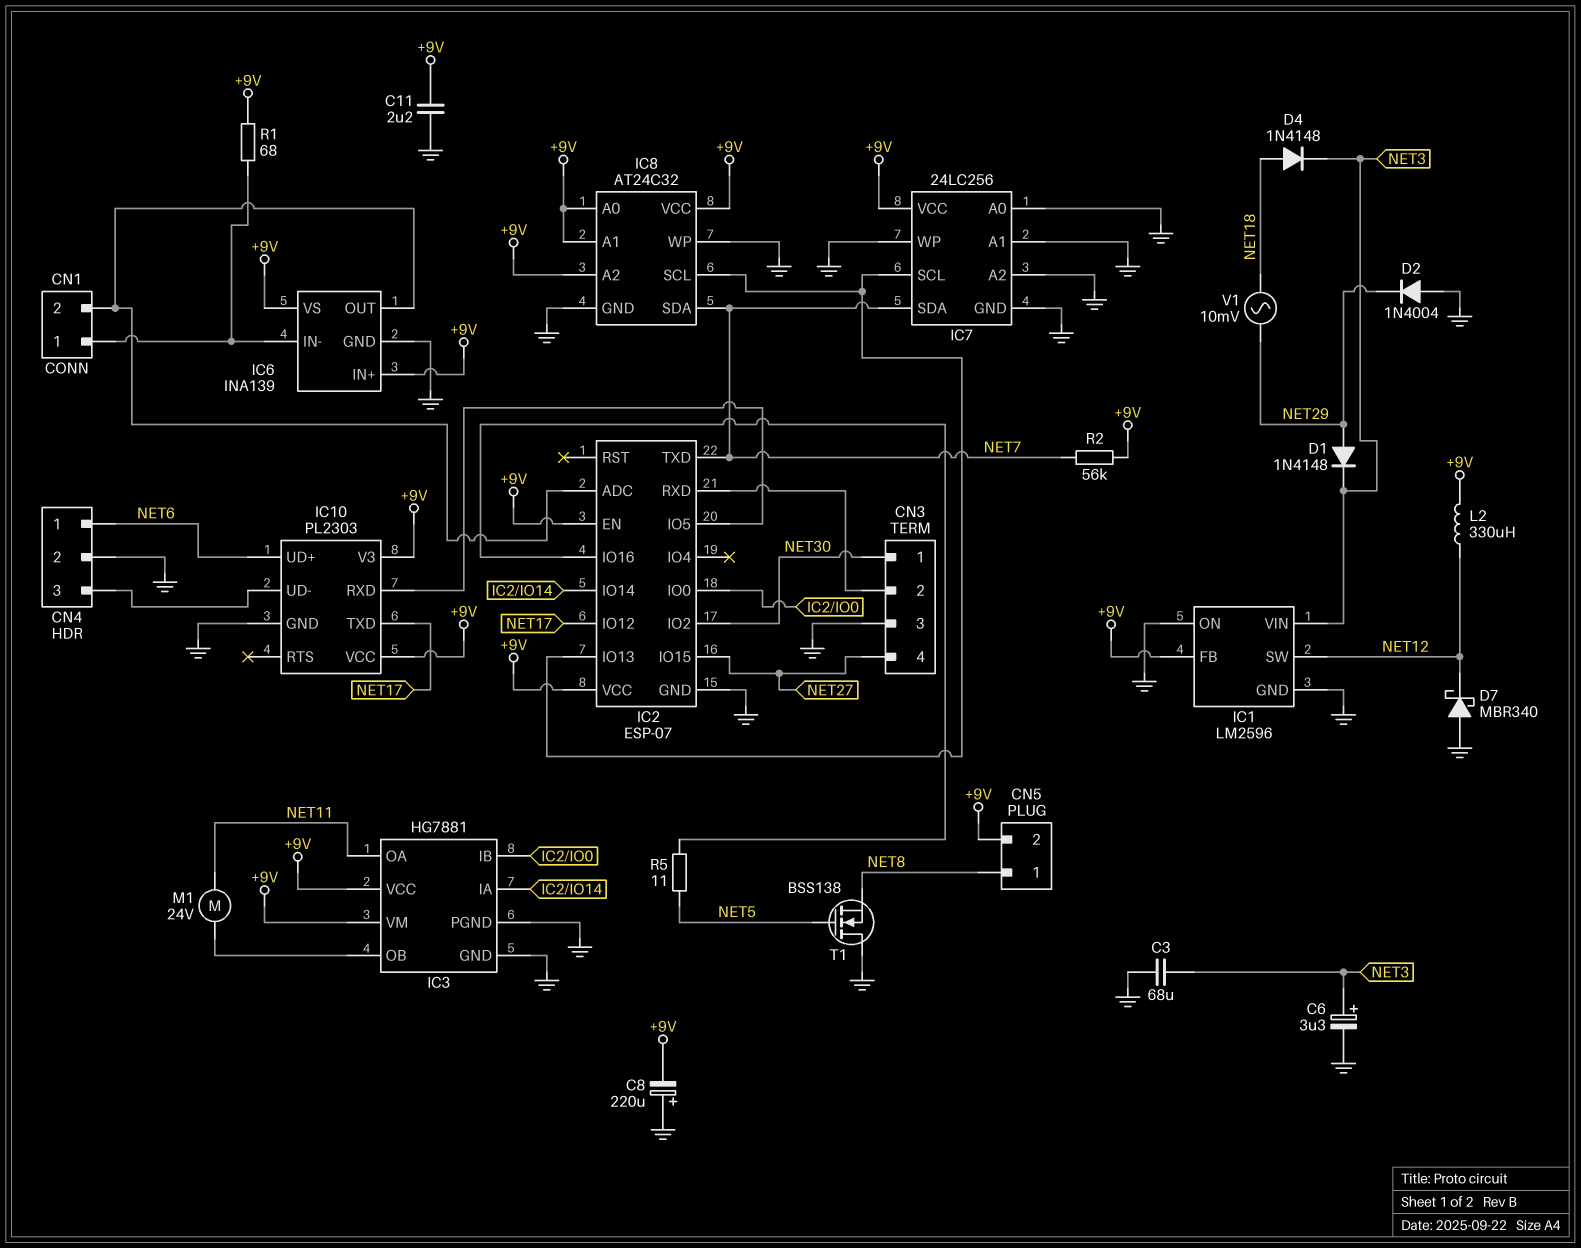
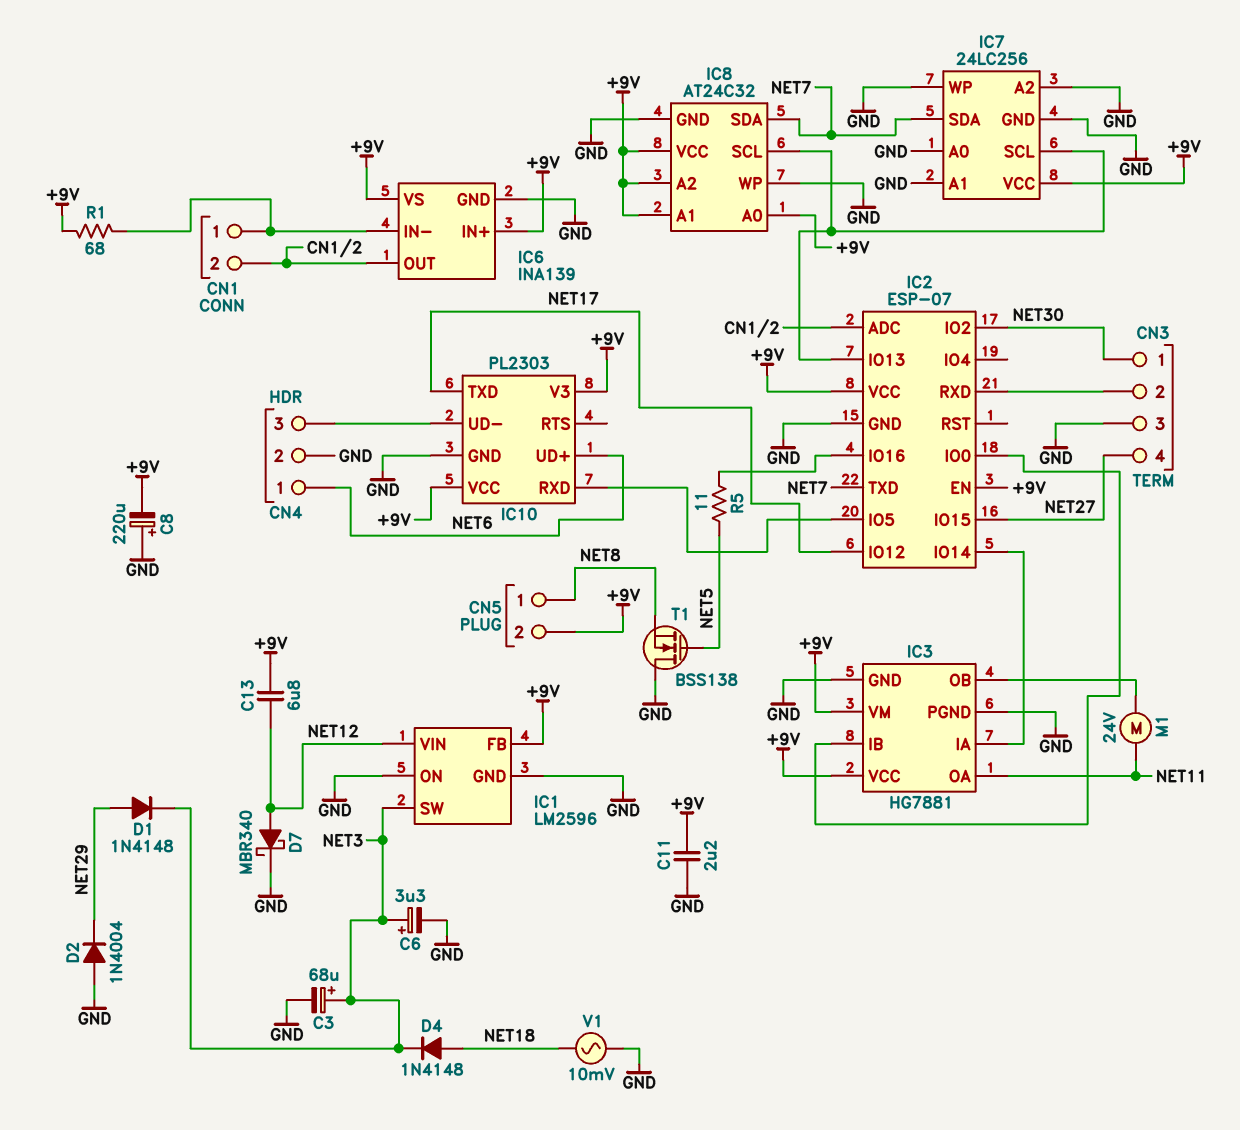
C3: 68uF (GND, NET3) -> 68uF (plus NET3, minus GND)
C13: none -> 6.8uF (+9V, NET12)
D7: schottky MBR340 (A GND, K NET12) -> schottky MBR340 (A NET12, K GND)
IC1 pin SW: NET12 -> NET3
IC1 pin VIN: NET3 -> NET12
L2: 330uH (+9V, NET12) -> none
R2: 56k (+9V, NET7) -> none
V1: AC 10mV (NET18, NET29) -> AC 10mV (GND, NET18)

